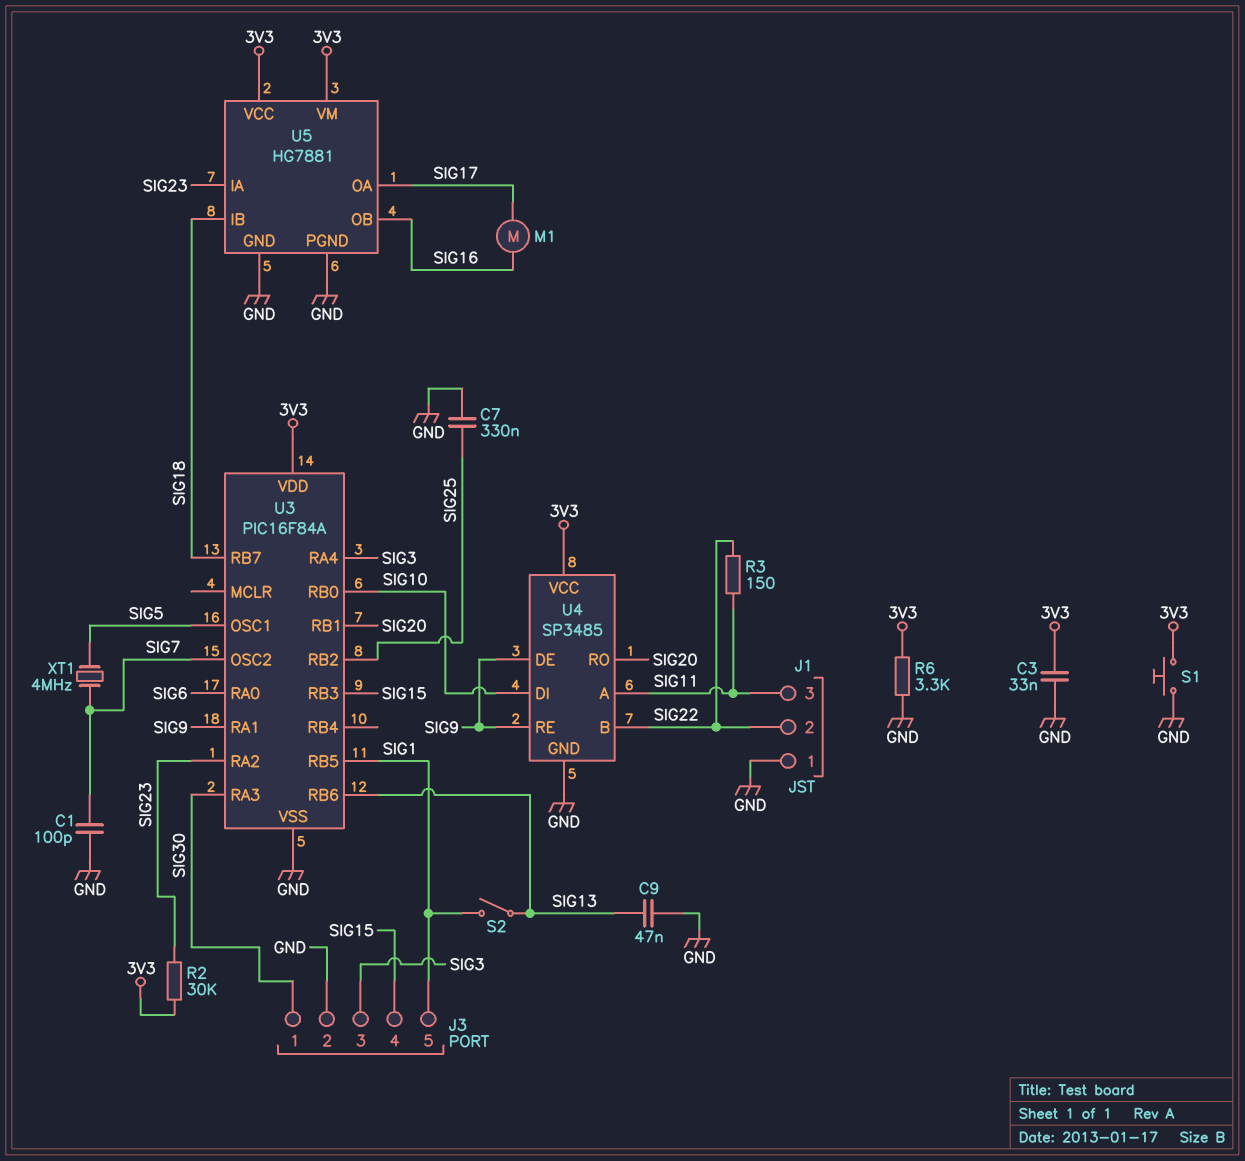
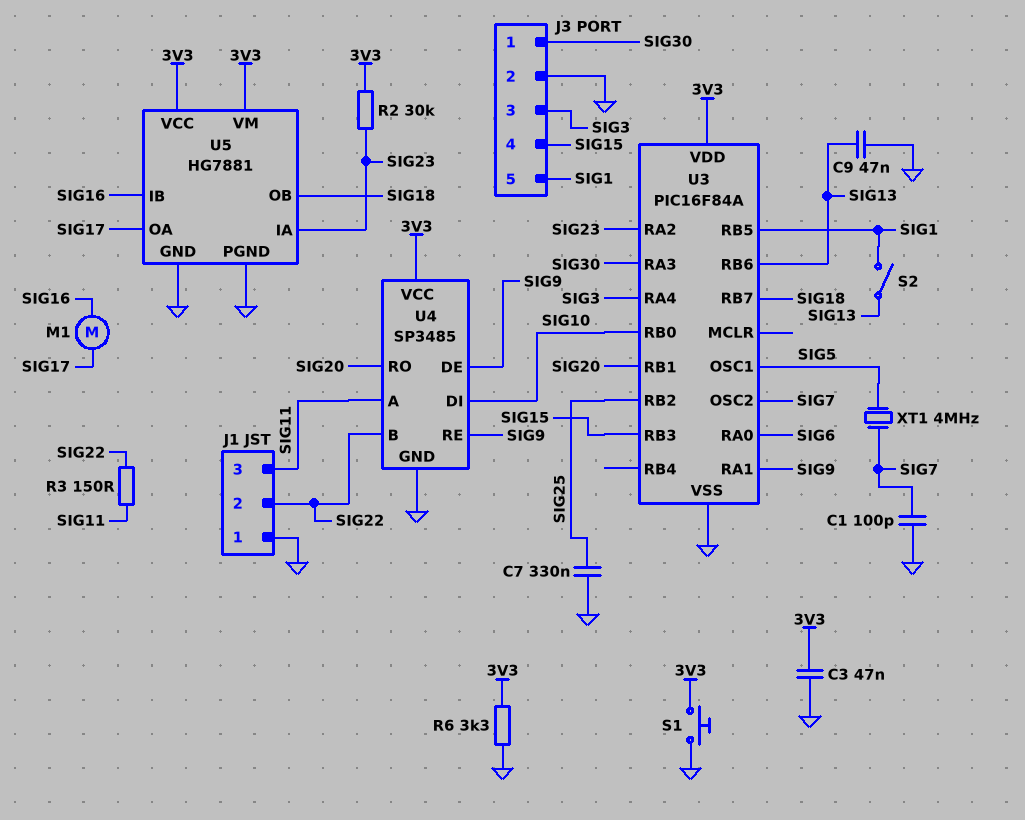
C3: 33nF (3V3, GND) -> 47nF (3V3, GND)
U5 pin IB: SIG18 -> SIG16
U5 pin OB: SIG16 -> SIG18

